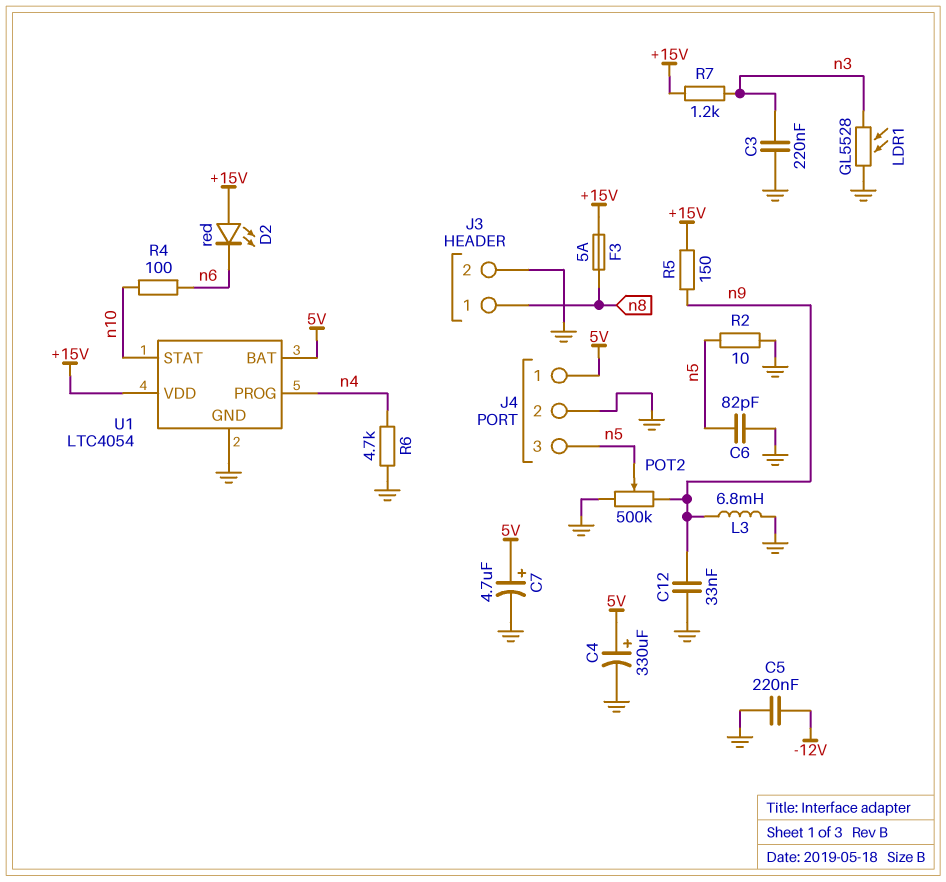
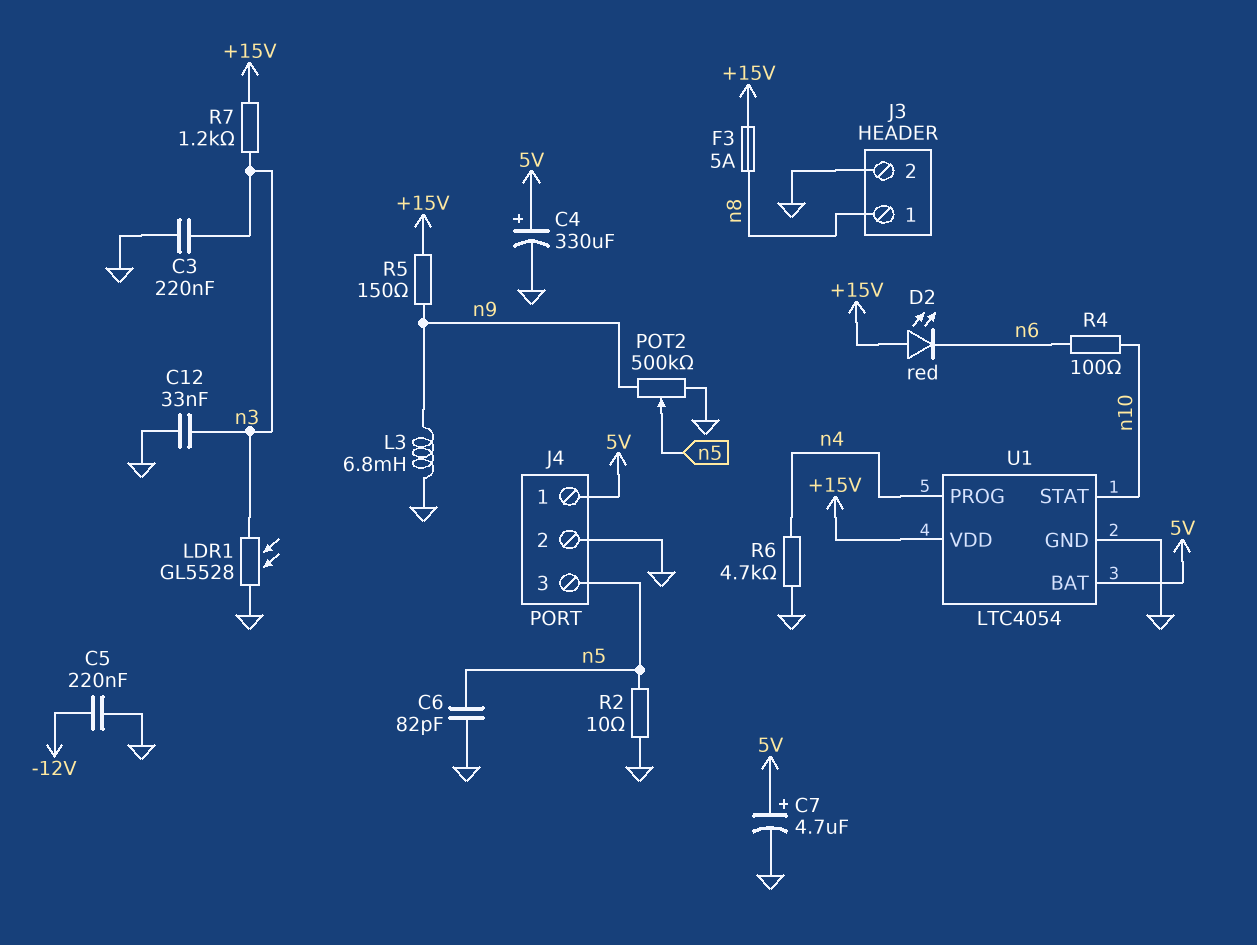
C12: 33nF (GND, n9) -> 33nF (GND, n3)

